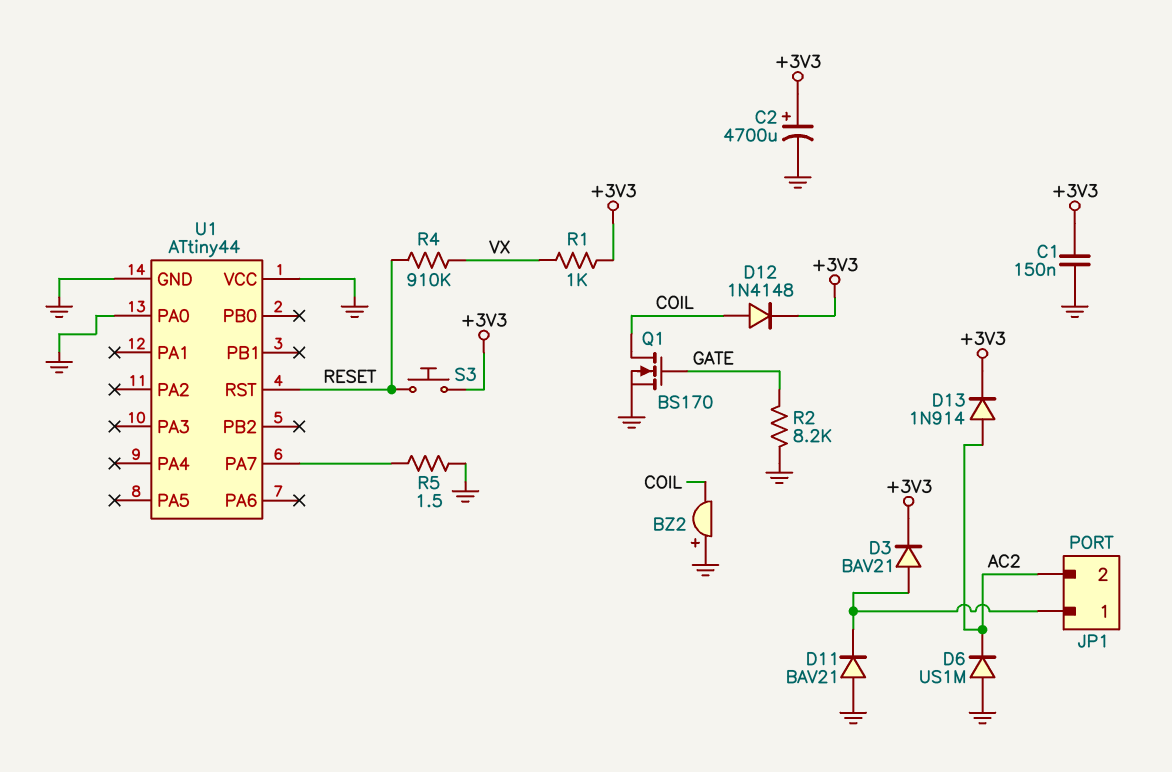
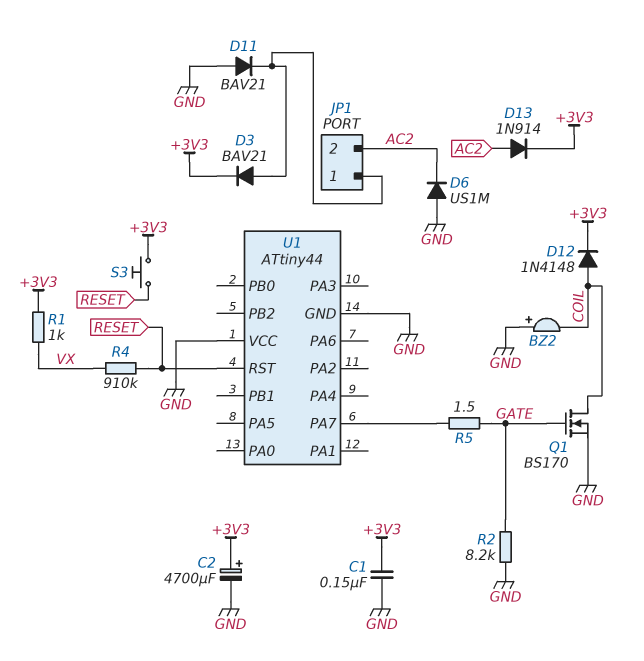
R5: 1.5 (GND, U1/PA7) -> 1.5 (GATE, U1/PA7)
U1 pin PA0: GND -> none

